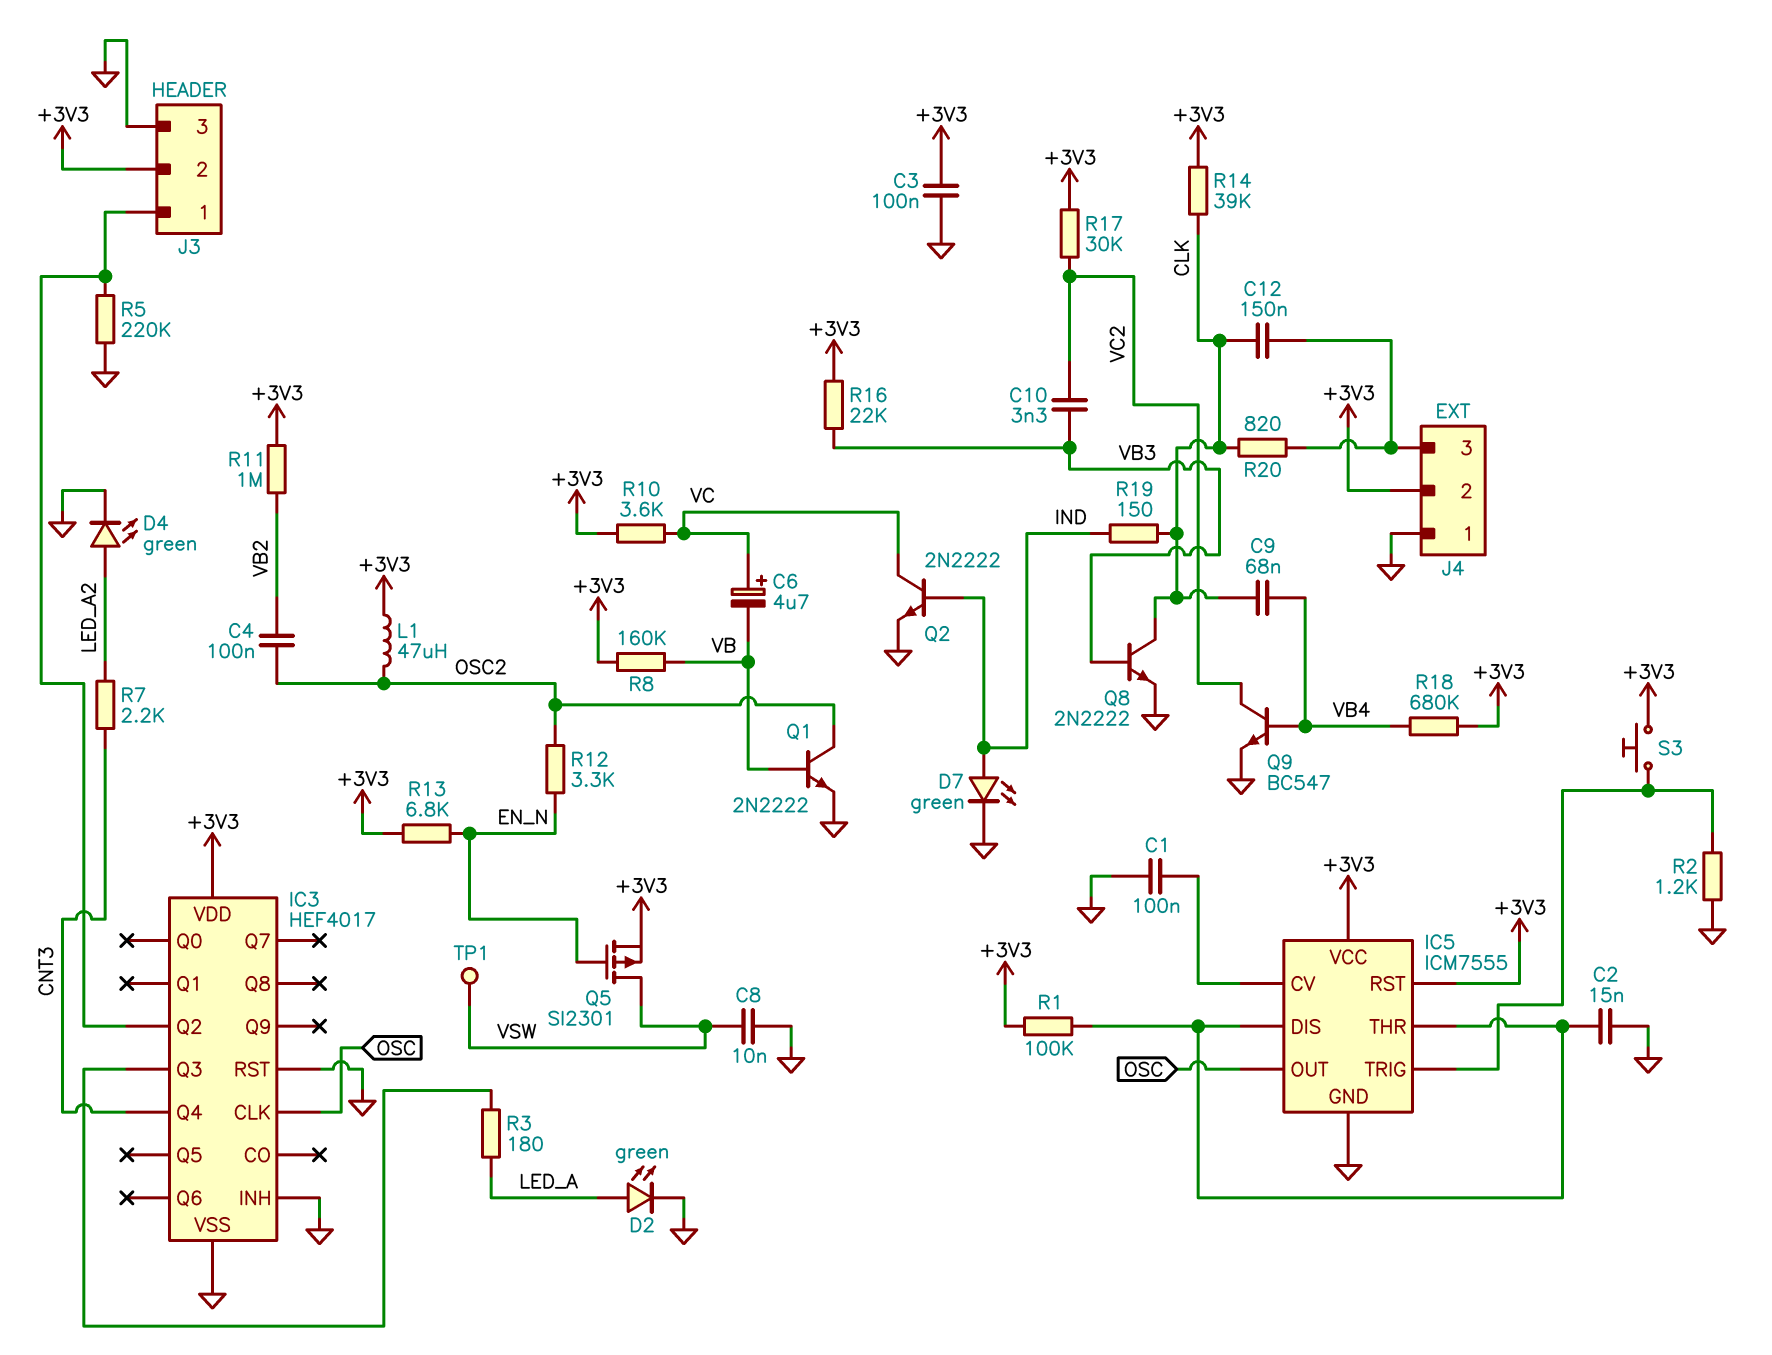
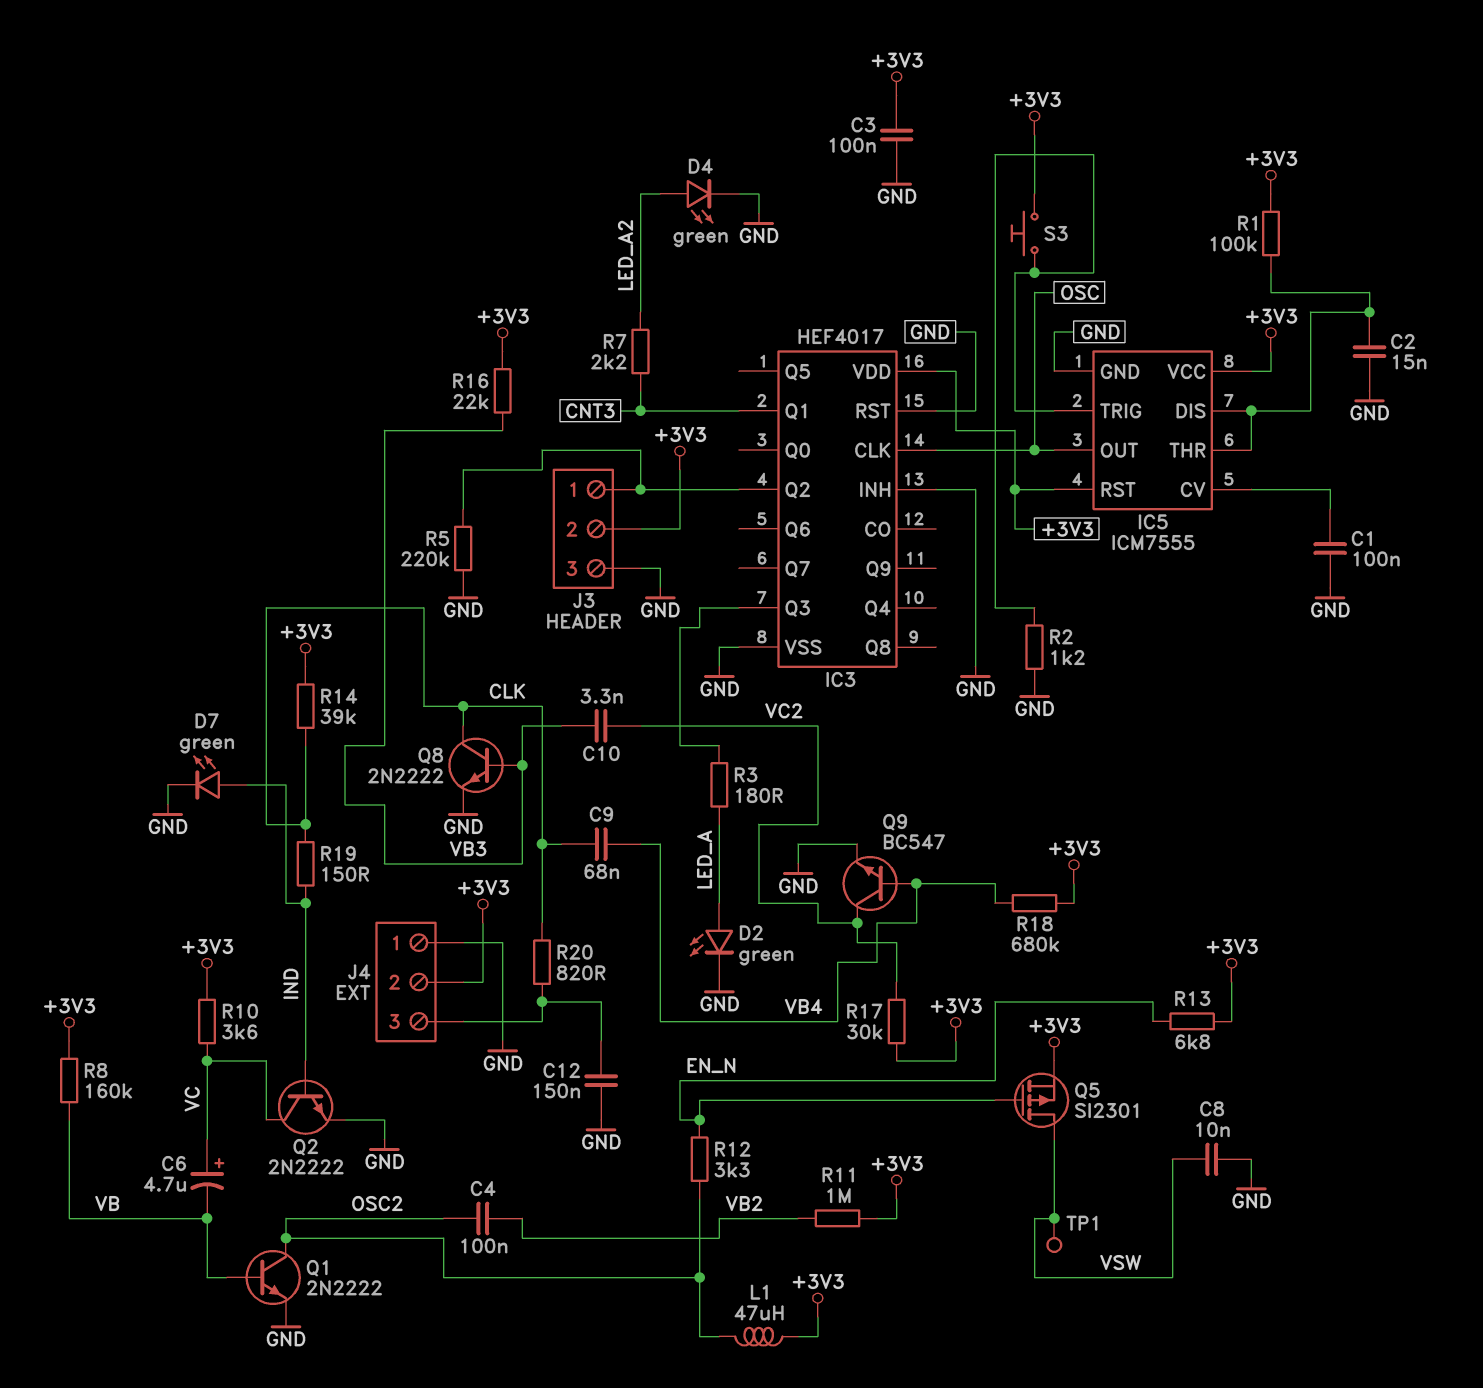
C12: 150nF (CLK, J4/3) -> 150nF (GND, J4/3)
IC3 pin Q1: none -> CNT3
IC3 pin Q4: CNT3 -> none

